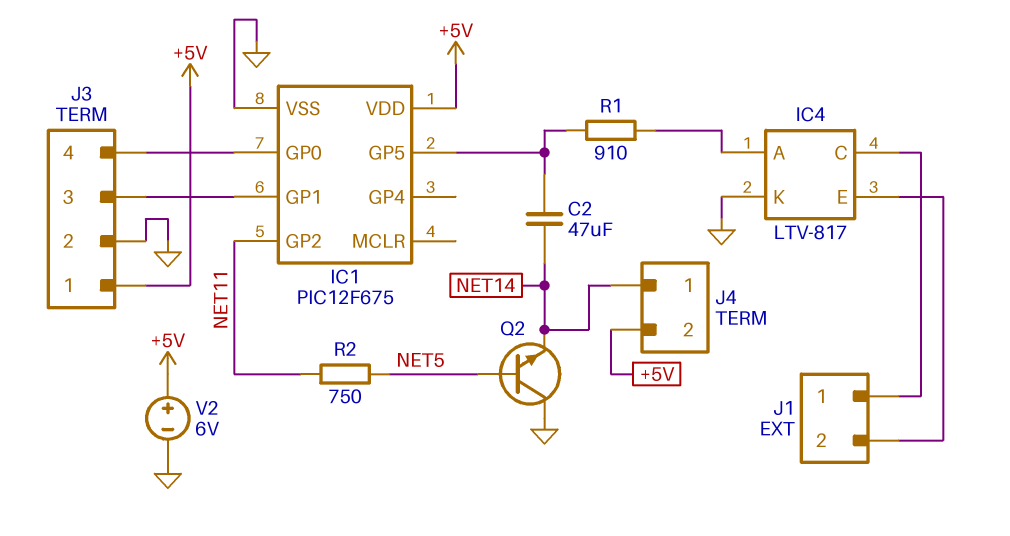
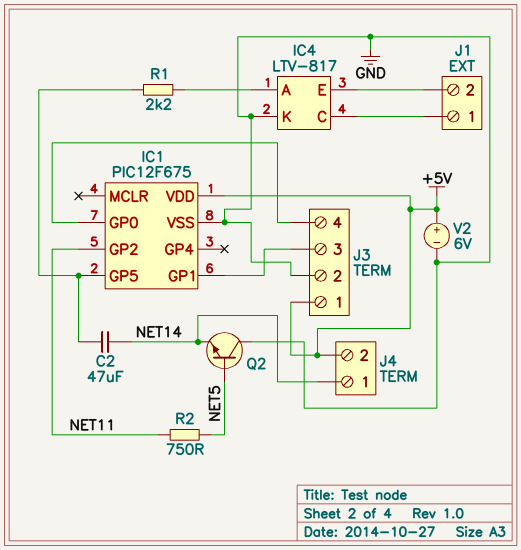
R1: 910 (IC1/GP5, IC4/A) -> 2.2k (IC1/GP5, IC4/A)

